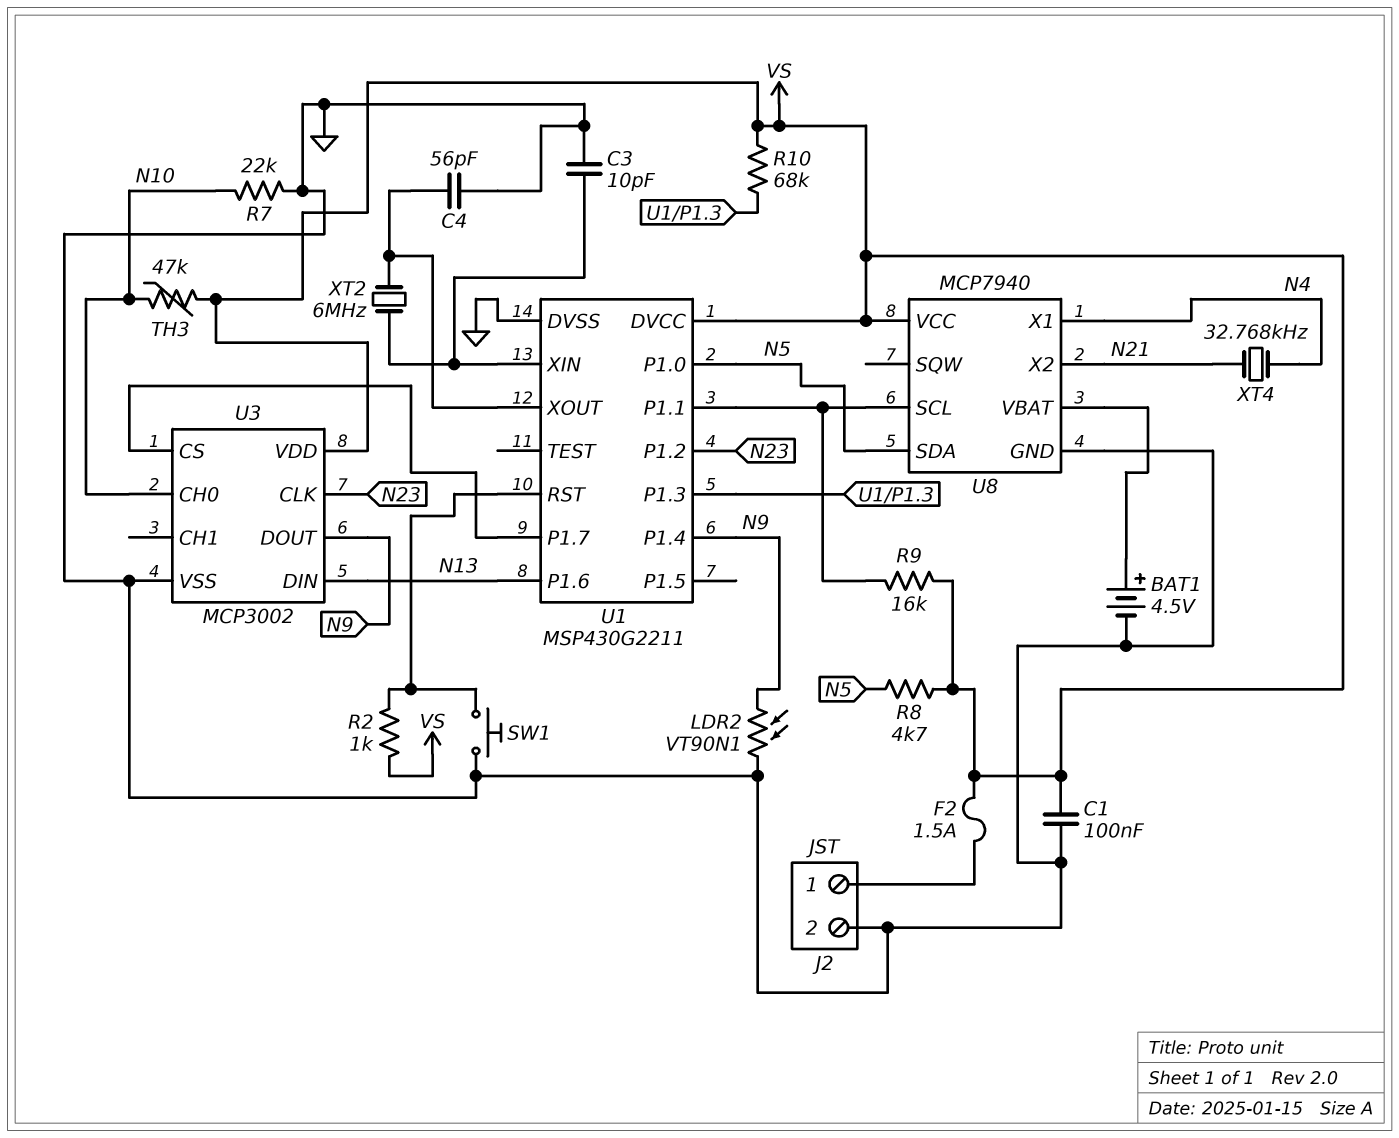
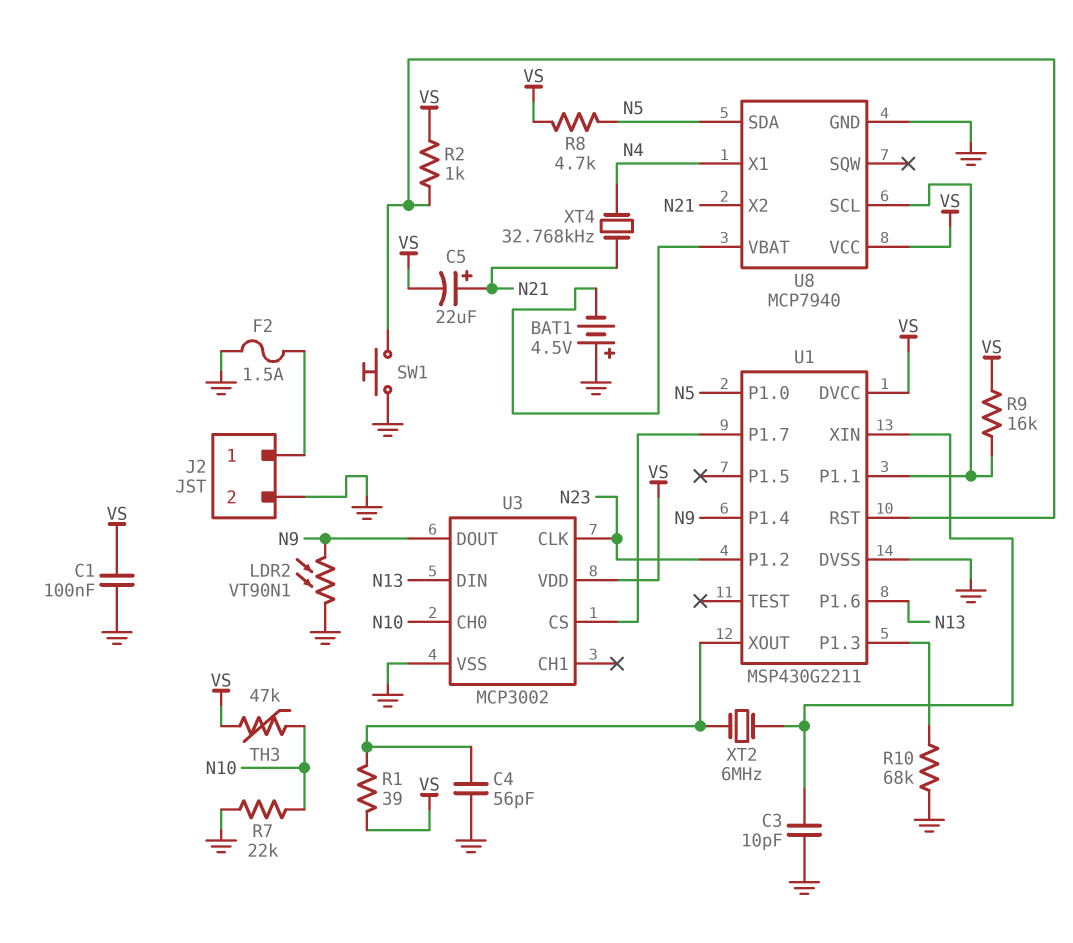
BAT1: 4.5V (plus U8/VBAT, minus GND) -> 4.5V (plus GND, minus U8/VBAT)
C5: none -> 22uF (plus N21, minus VS)
F2: 1.5A (J2/1, VS) -> 1.5A (GND, J2/1)
R1: none -> 39 (U1/XOUT, VS)
R10: 68k (U1/P1.3, VS) -> 68k (GND, U1/P1.3)

